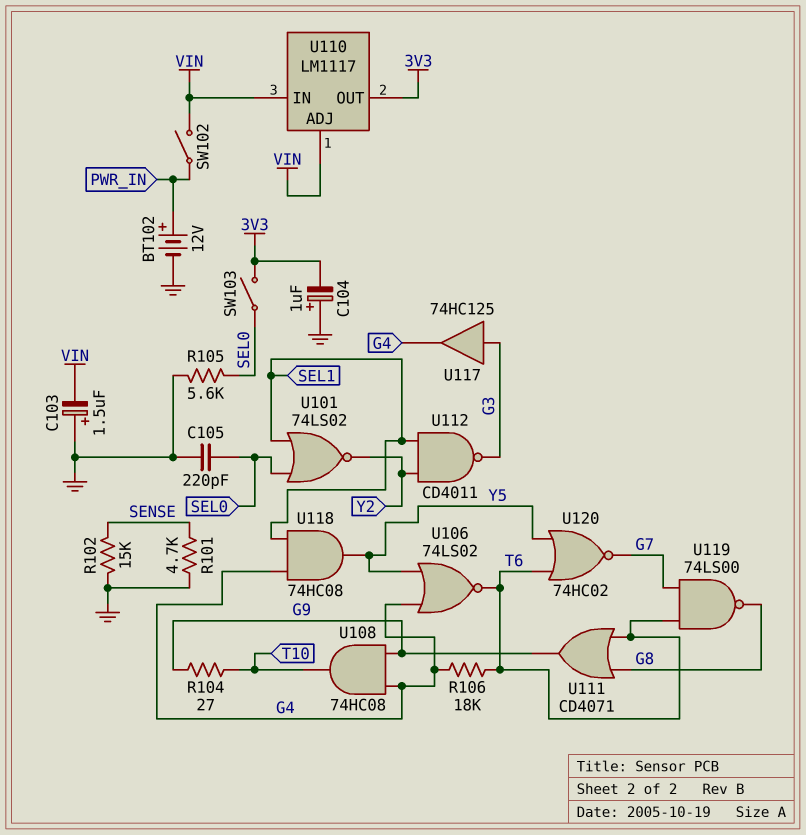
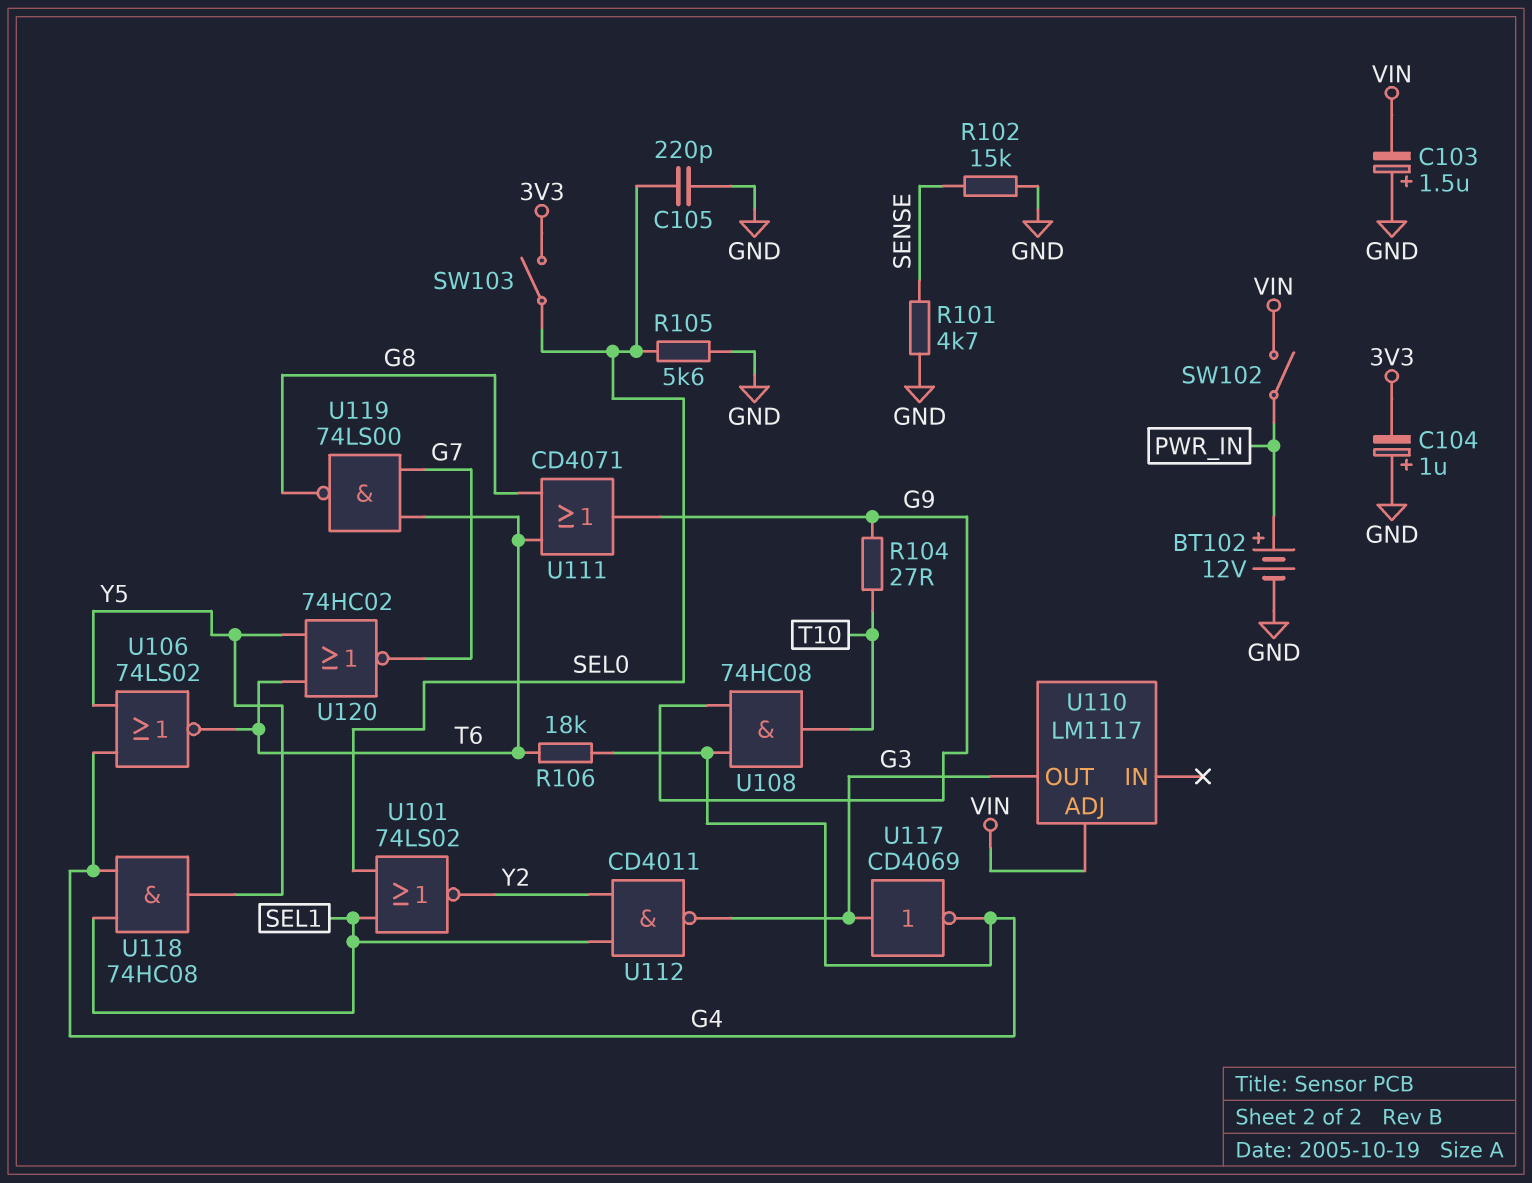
U110 pin IN: VIN -> none
U110 pin OUT: 3V3 -> G3
U117: buffer 74HC125 (in G3, out G4) -> NOT CD4069 (in G3, out G4)

